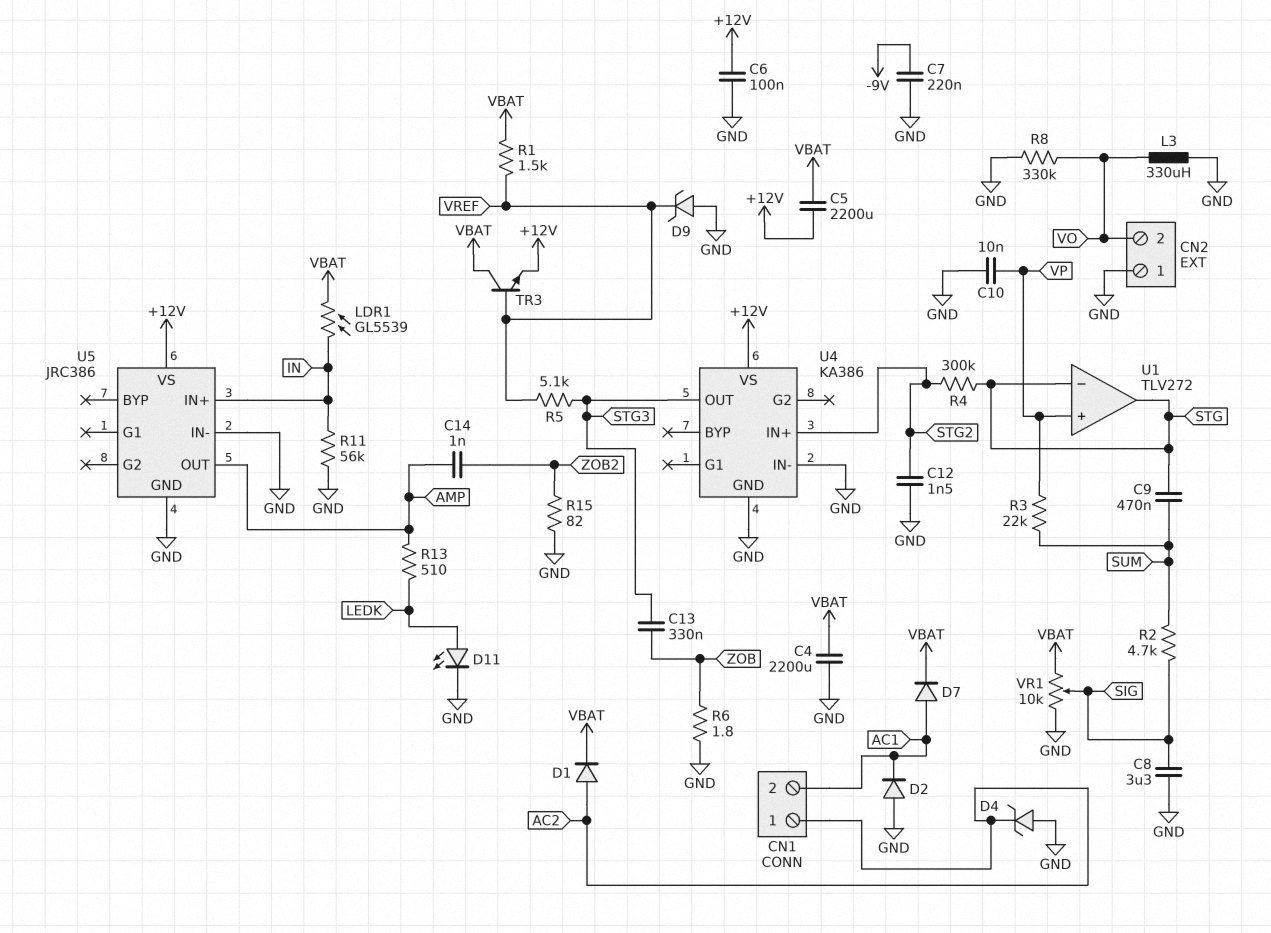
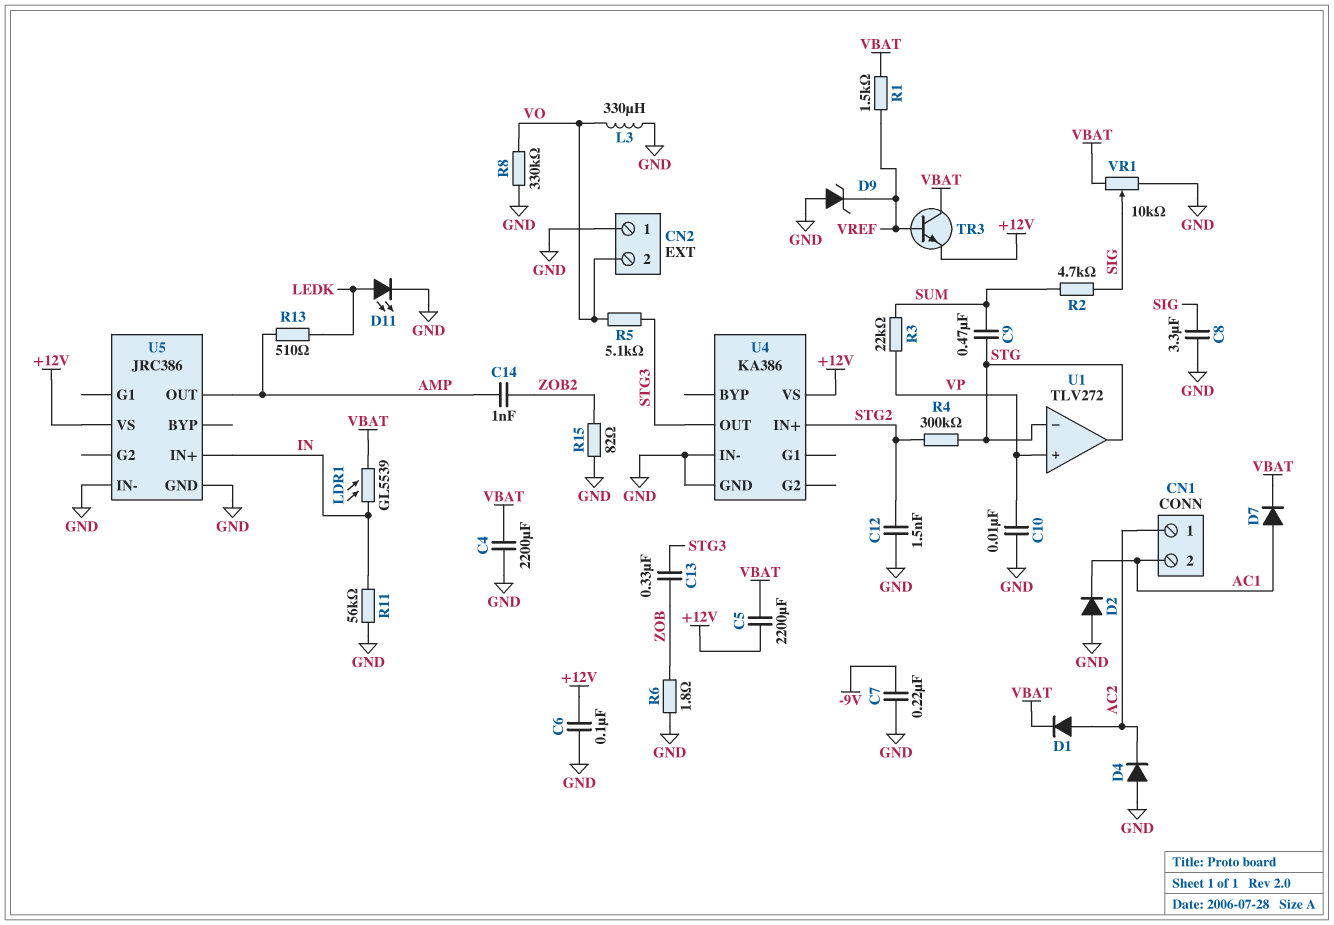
D4: zener (A GND, K AC2) -> diode (A GND, K AC2)
R5: 5.1k (STG3, VREF) -> 5.1k (STG3, VO)

